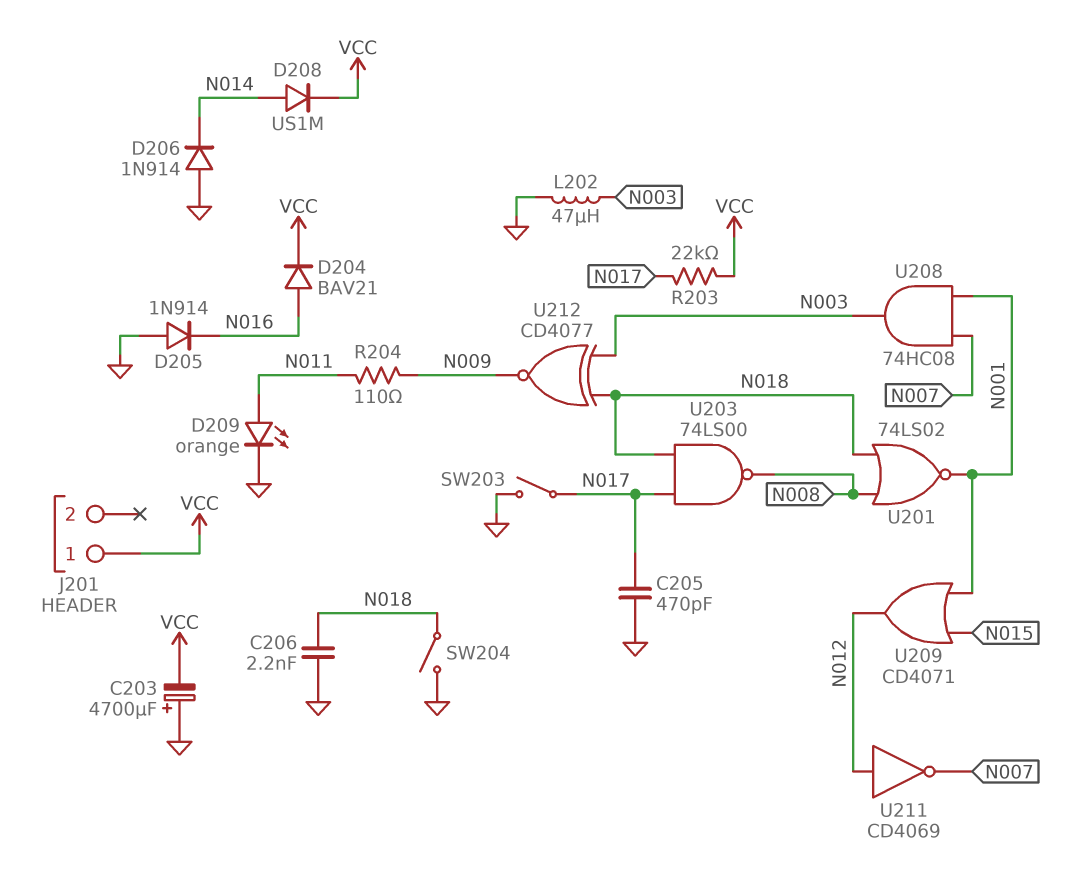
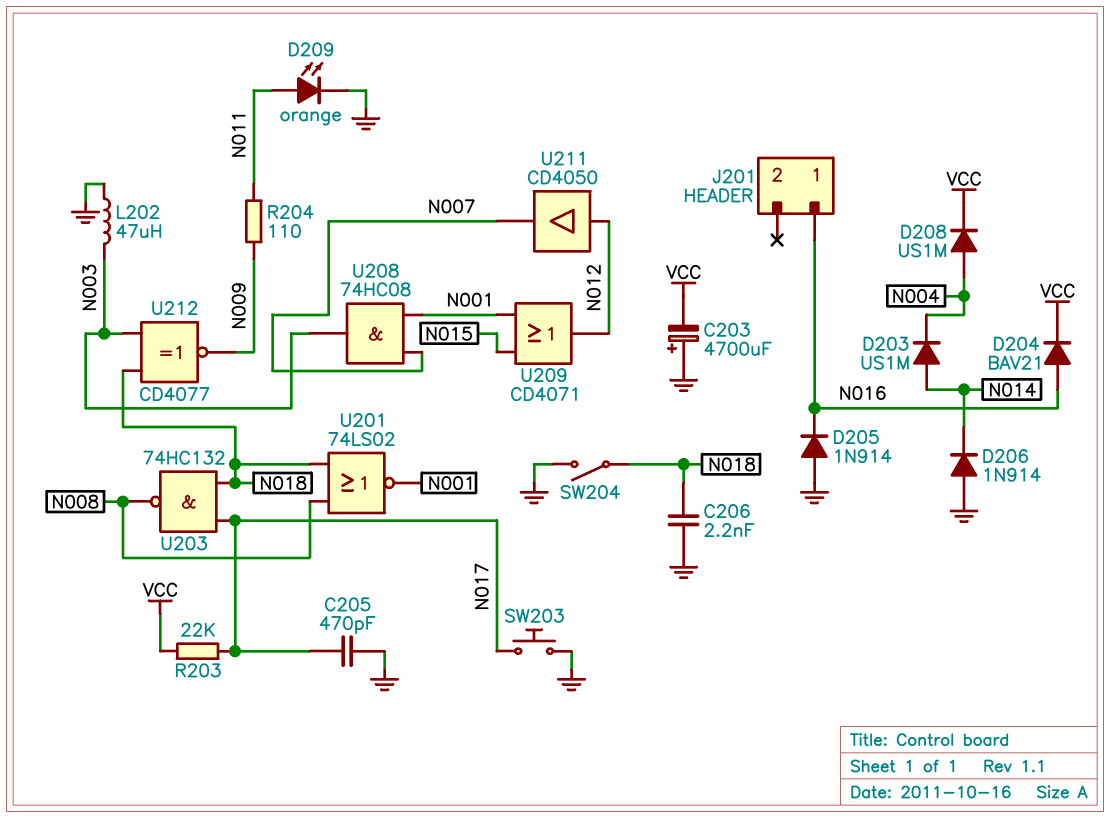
D203: none -> diode US1M (A N014, K N004)
D208: diode US1M (A N014, K VCC) -> diode US1M (A N004, K VCC)
J201 pin 1: VCC -> N016
SW203: switch (GND, N017) -> button (GND, N017)
U203: NAND 74LS00 (in N017, in N018, out N008) -> NAND 74HC132 (in N017, in N018, out N008)
U211: NOT CD4069 (in N012, out N007) -> buffer CD4050 (in N012, out N007)

